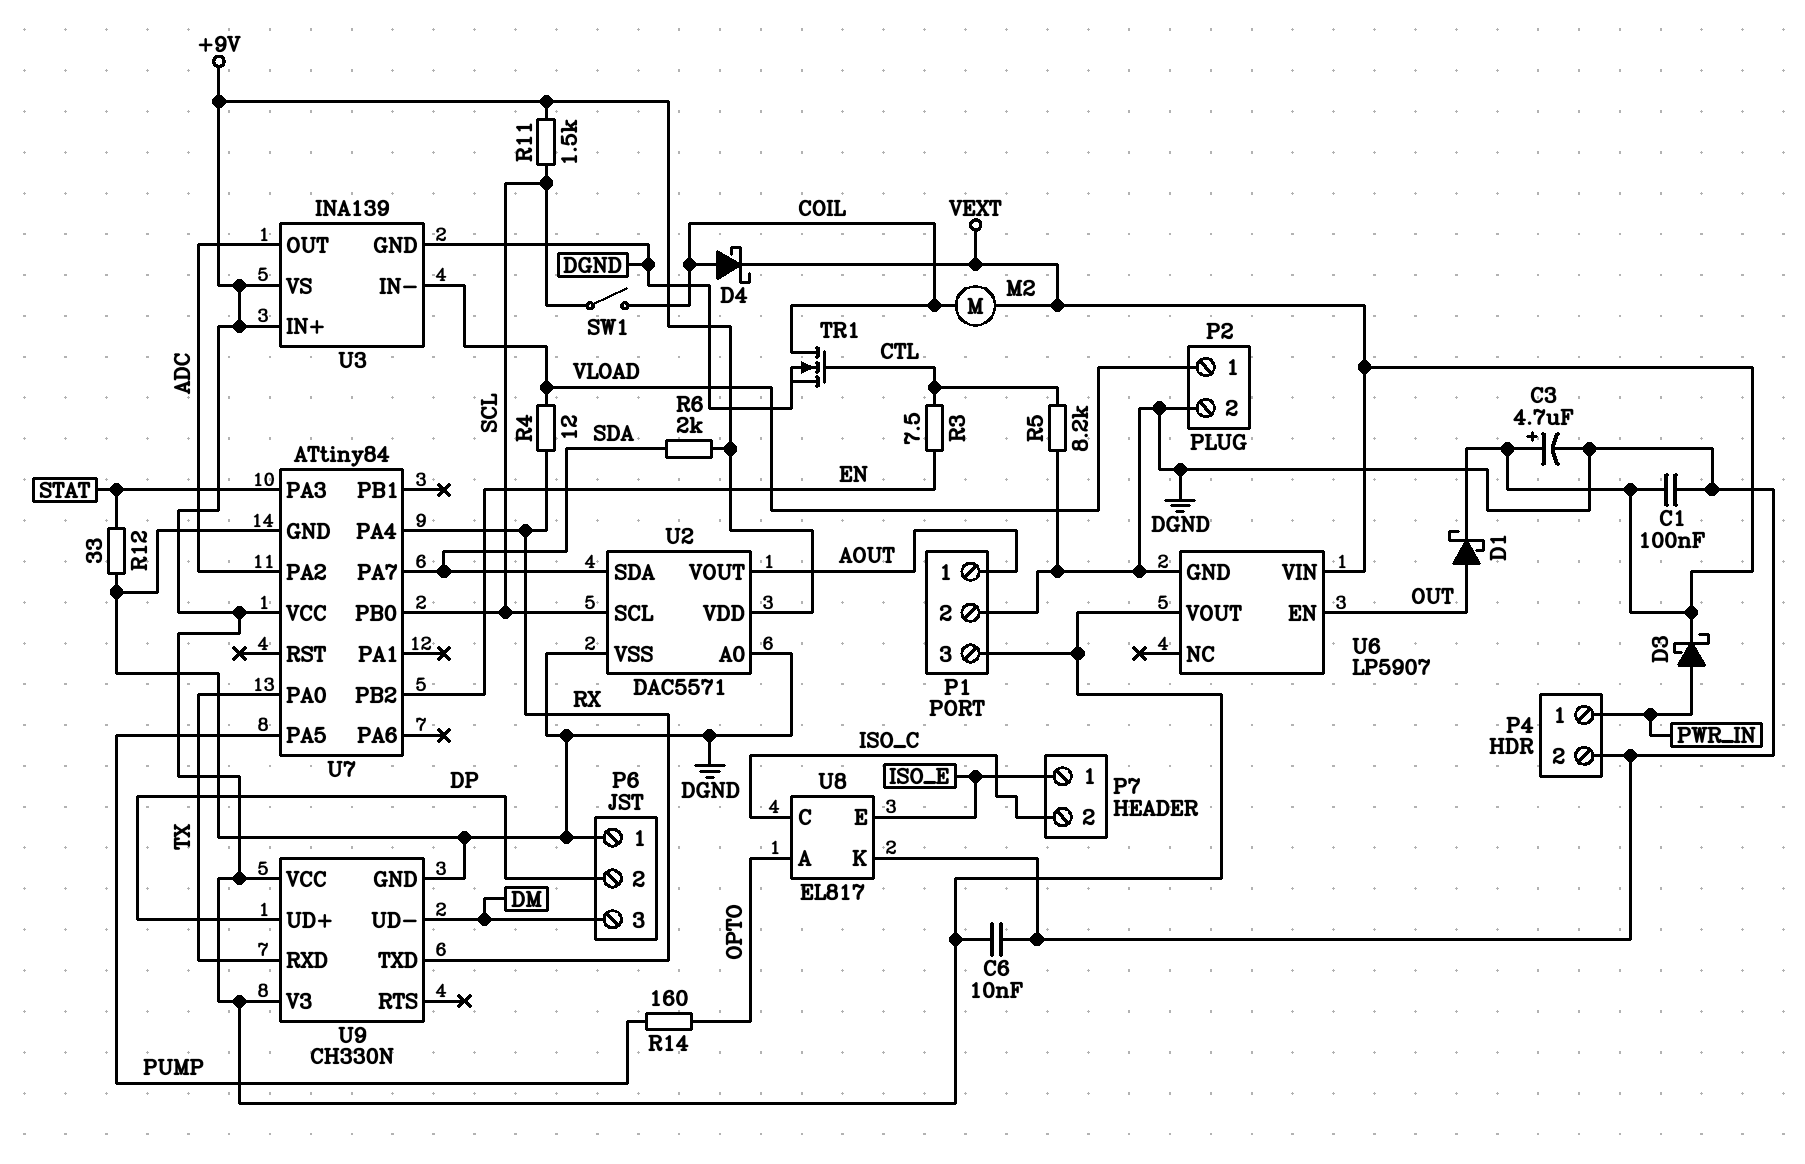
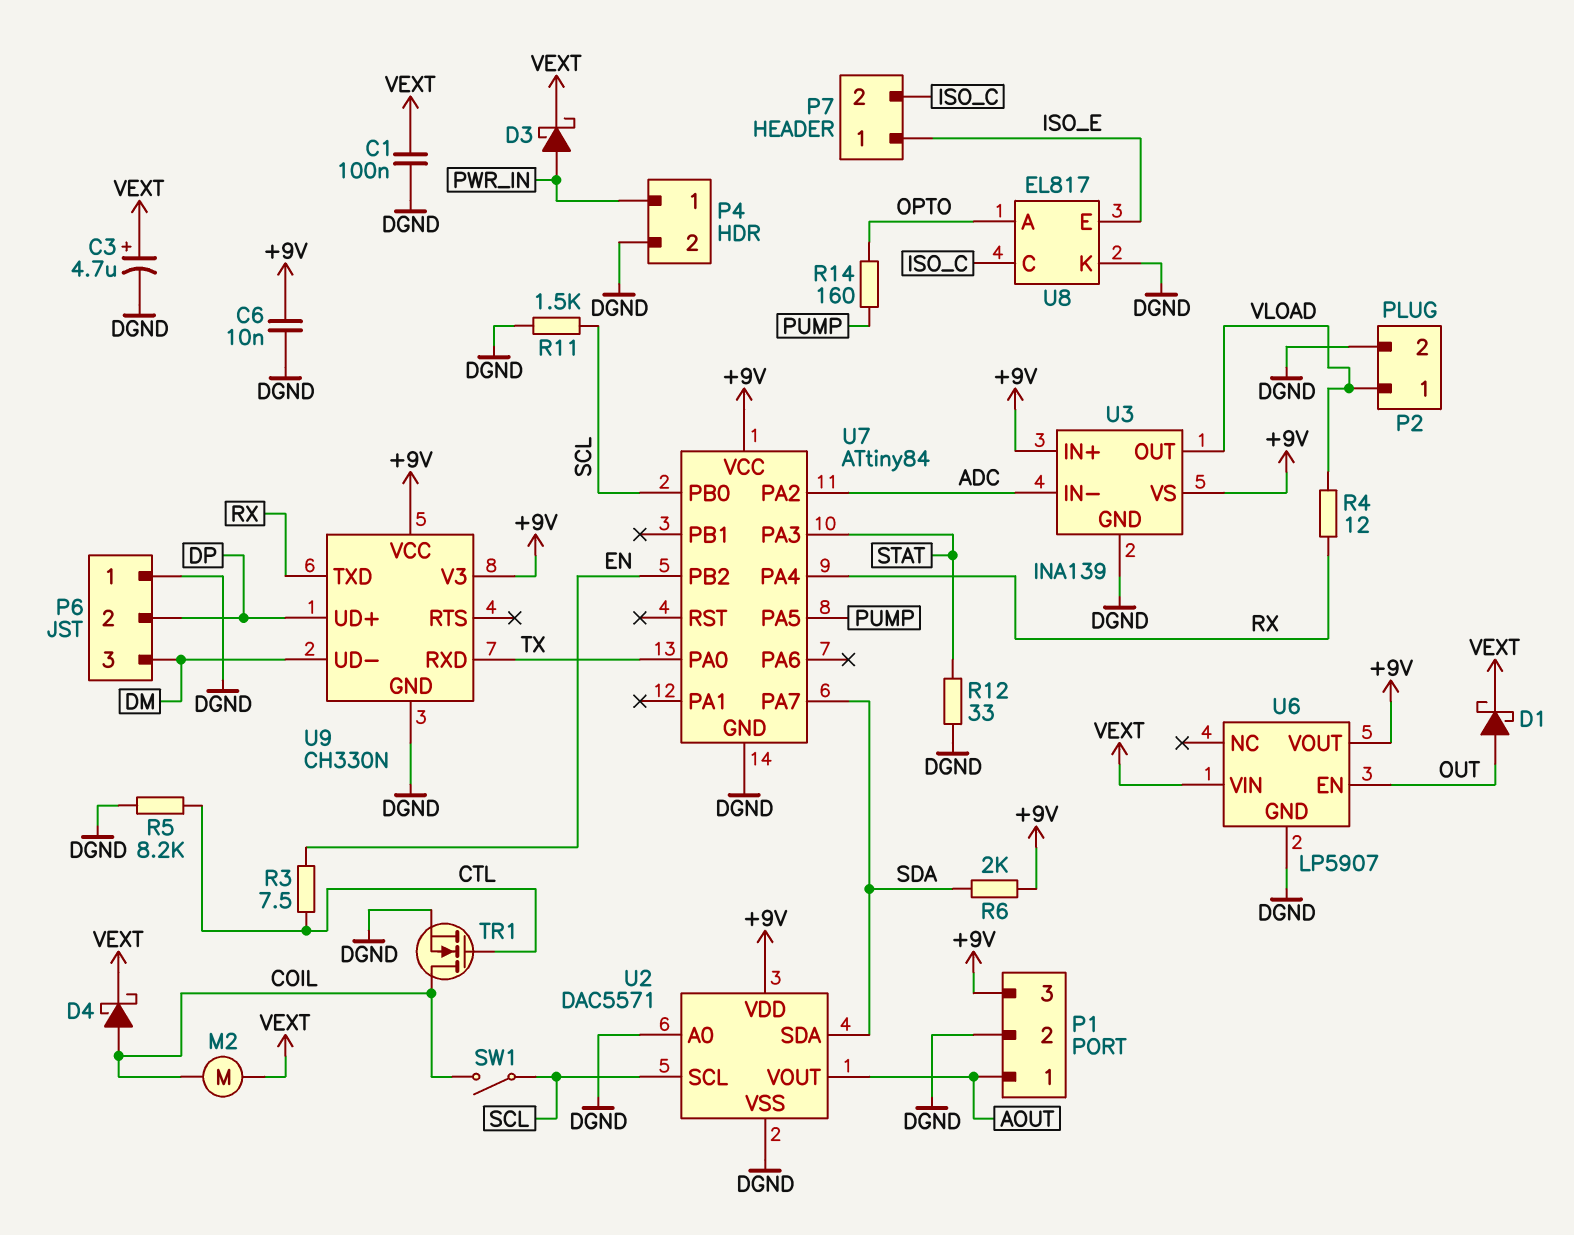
R11: 1.5k (+9V, SCL) -> 1.5k (DGND, SCL)
U3 pin IN-: VLOAD -> ADC
U3 pin OUT: ADC -> VLOAD

